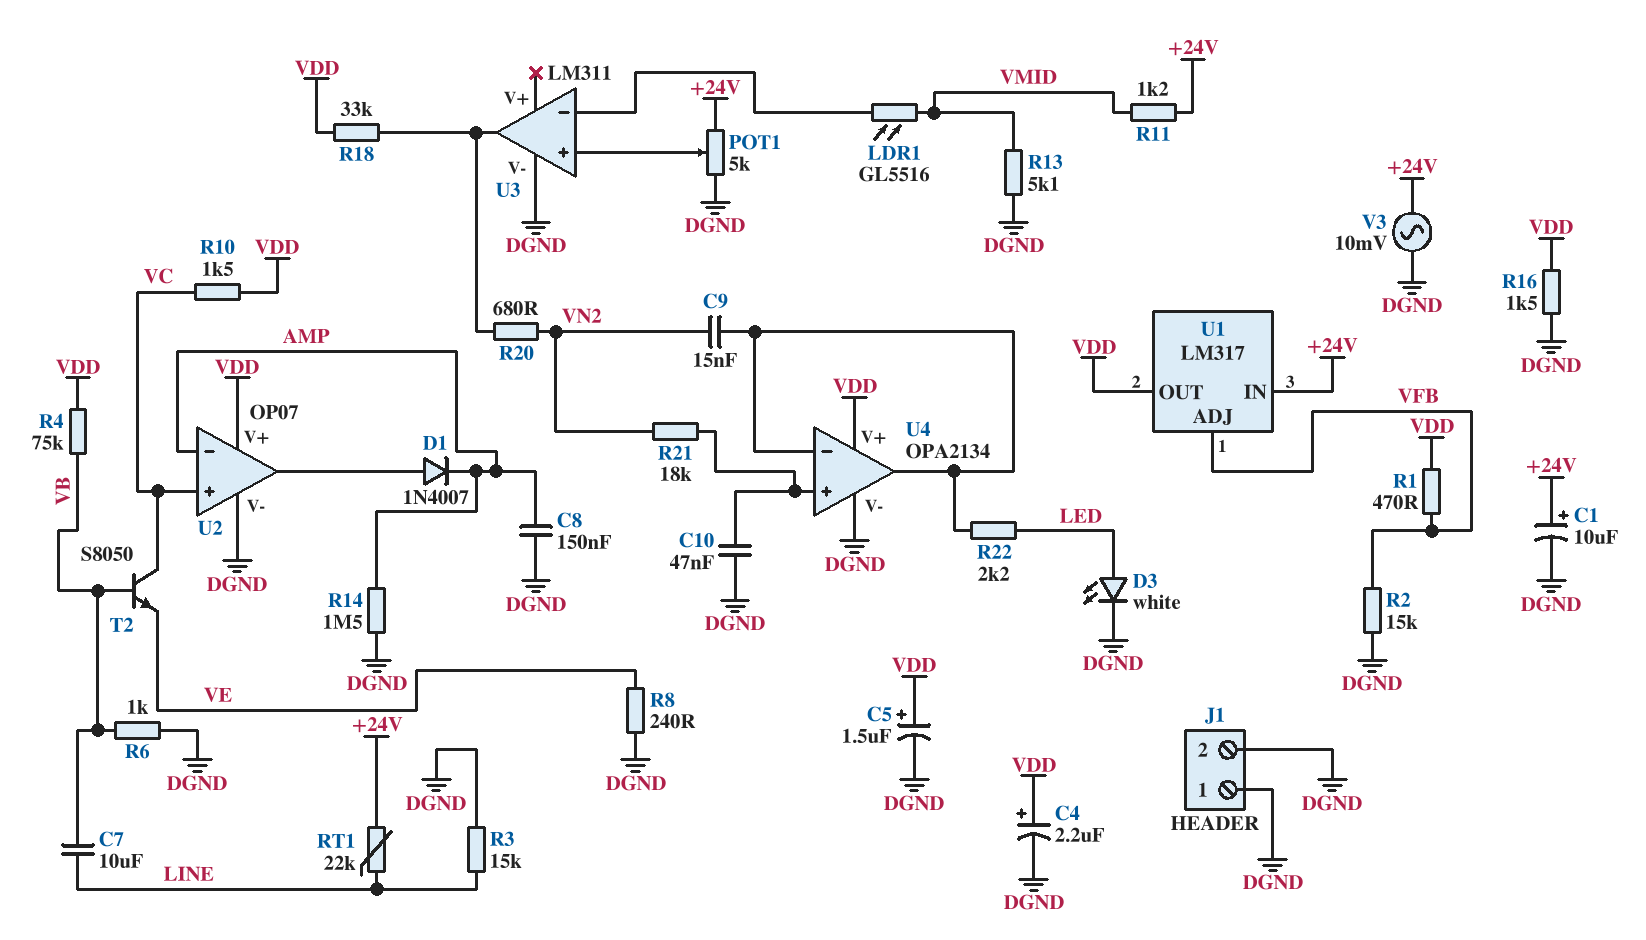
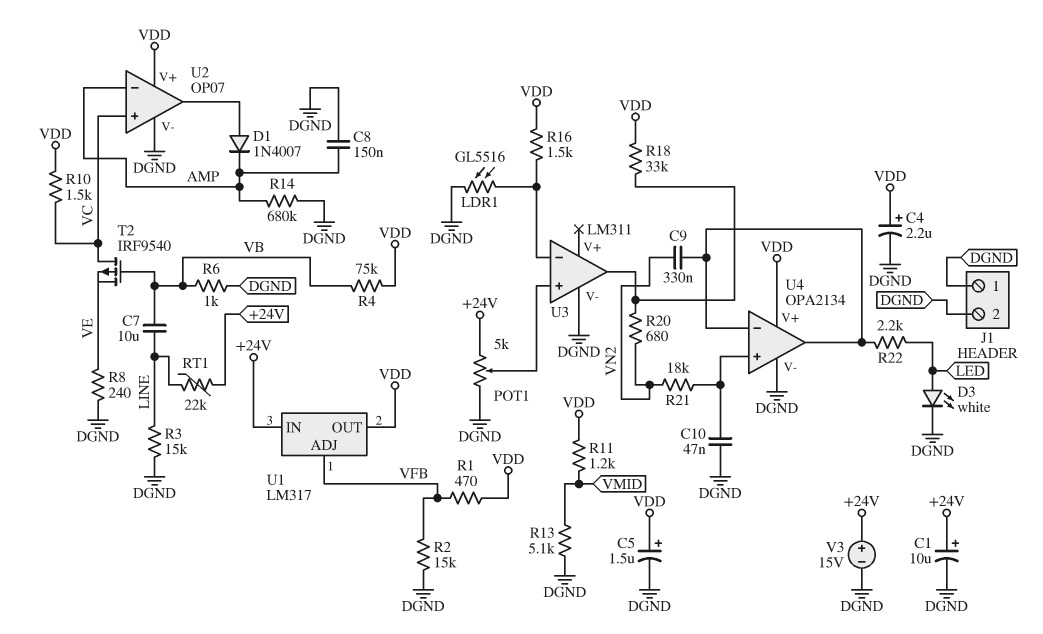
C9: 15nF (U4/in-, VN2) -> 330nF (U4/in-, VN2)
LDR1: GL5516 (U3/in-, VMID) -> GL5516 (DGND, U3/in-)
R11: 1.2k (+24V, VMID) -> 1.2k (VDD, VMID)
R14: 1.5M (AMP, DGND) -> 680k (AMP, DGND)
R16: 1.5k (DGND, VDD) -> 1.5k (U3/in-, VDD)
T2: NPN S8050 (B VB, C VC, E VE) -> PMOS IRF9540 (G VB, D VC, S VE)
V3: AC 10mV (+24V, DGND) -> 15V (plus +24V, minus DGND)

